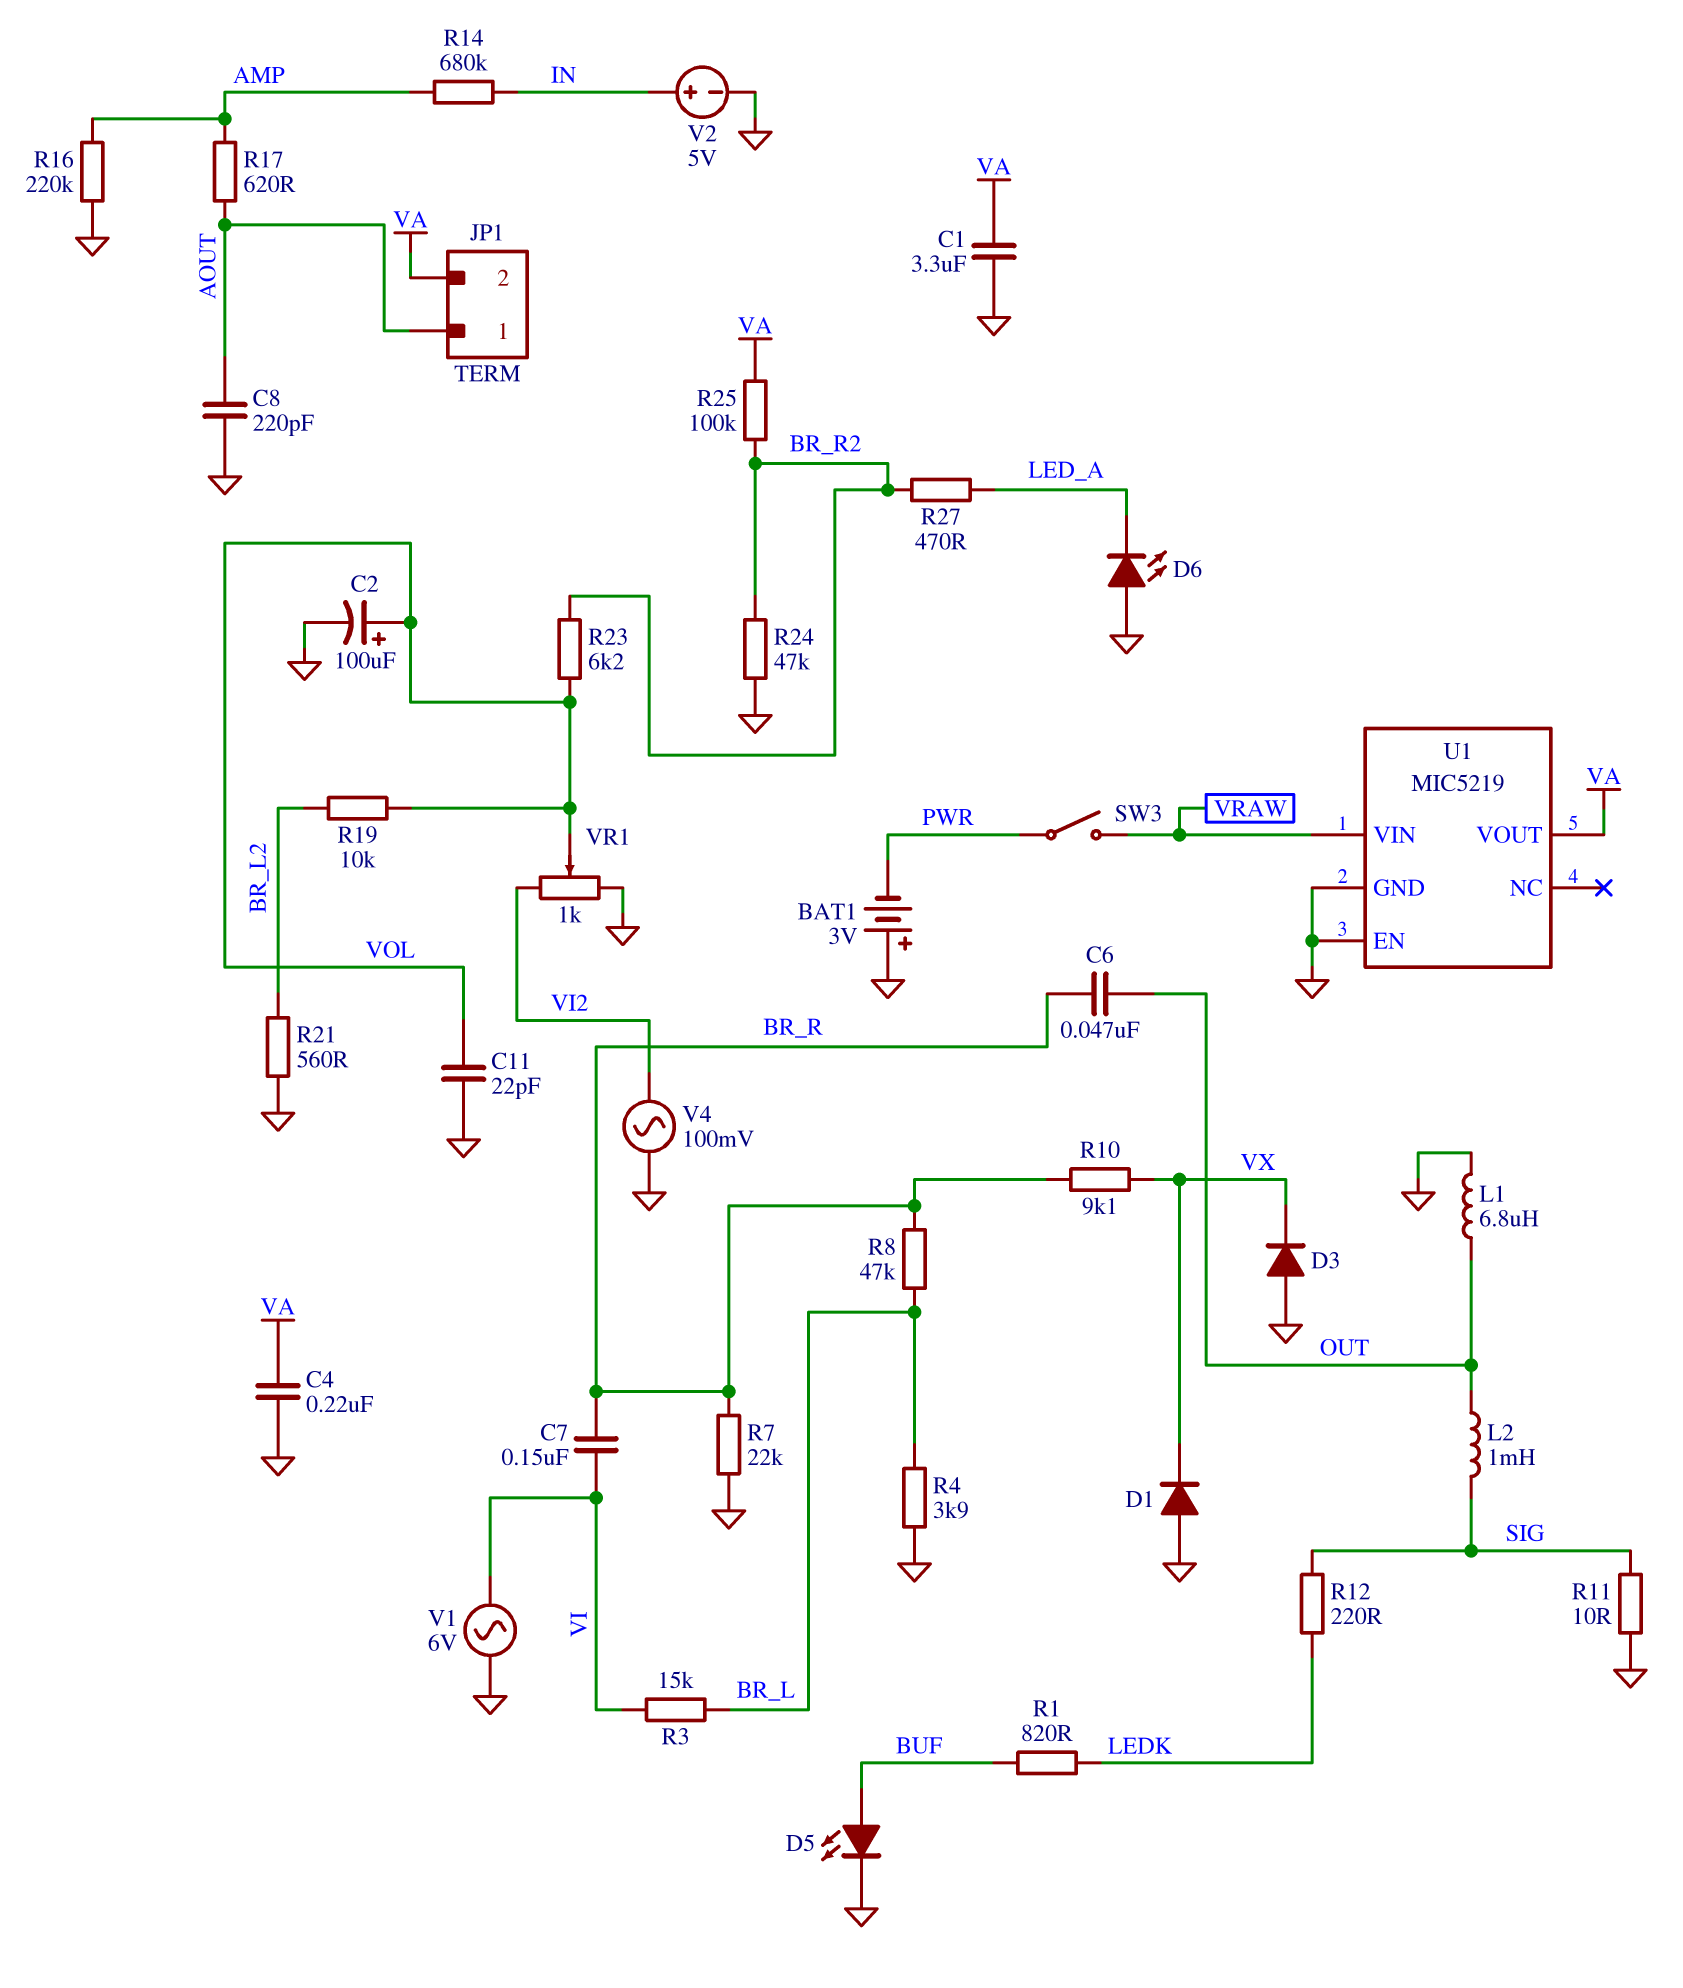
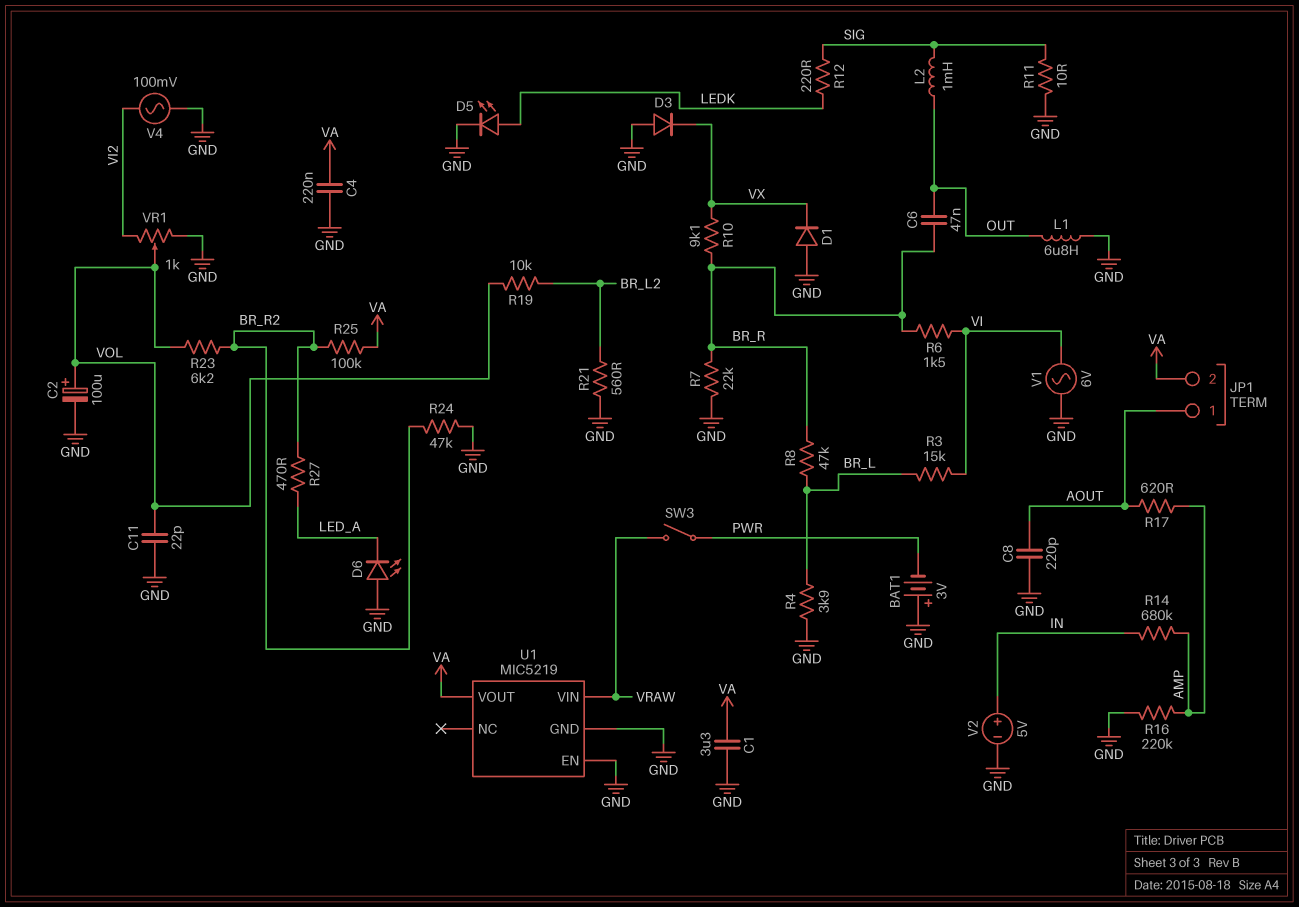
C7: 150nF (BR_R, VI) -> none
D5: LED (A BUF, K GND) -> LED (A LEDK, K GND)
R1: 820 (BUF, LEDK) -> none
R6: none -> 1.5k (BR_R, VI)

